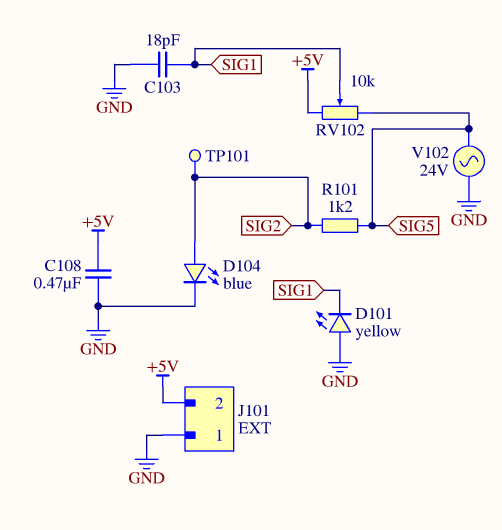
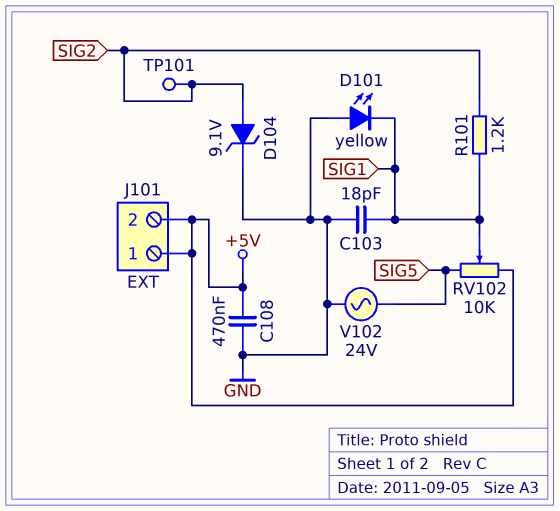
D104: LED blue (A SIG2, K GND) -> zener 9.1V (A SIG2, K GND)
J101 pin 1: GND -> +5V
R101: 1.2k (SIG2, SIG5) -> 1.2k (SIG1, SIG2)

